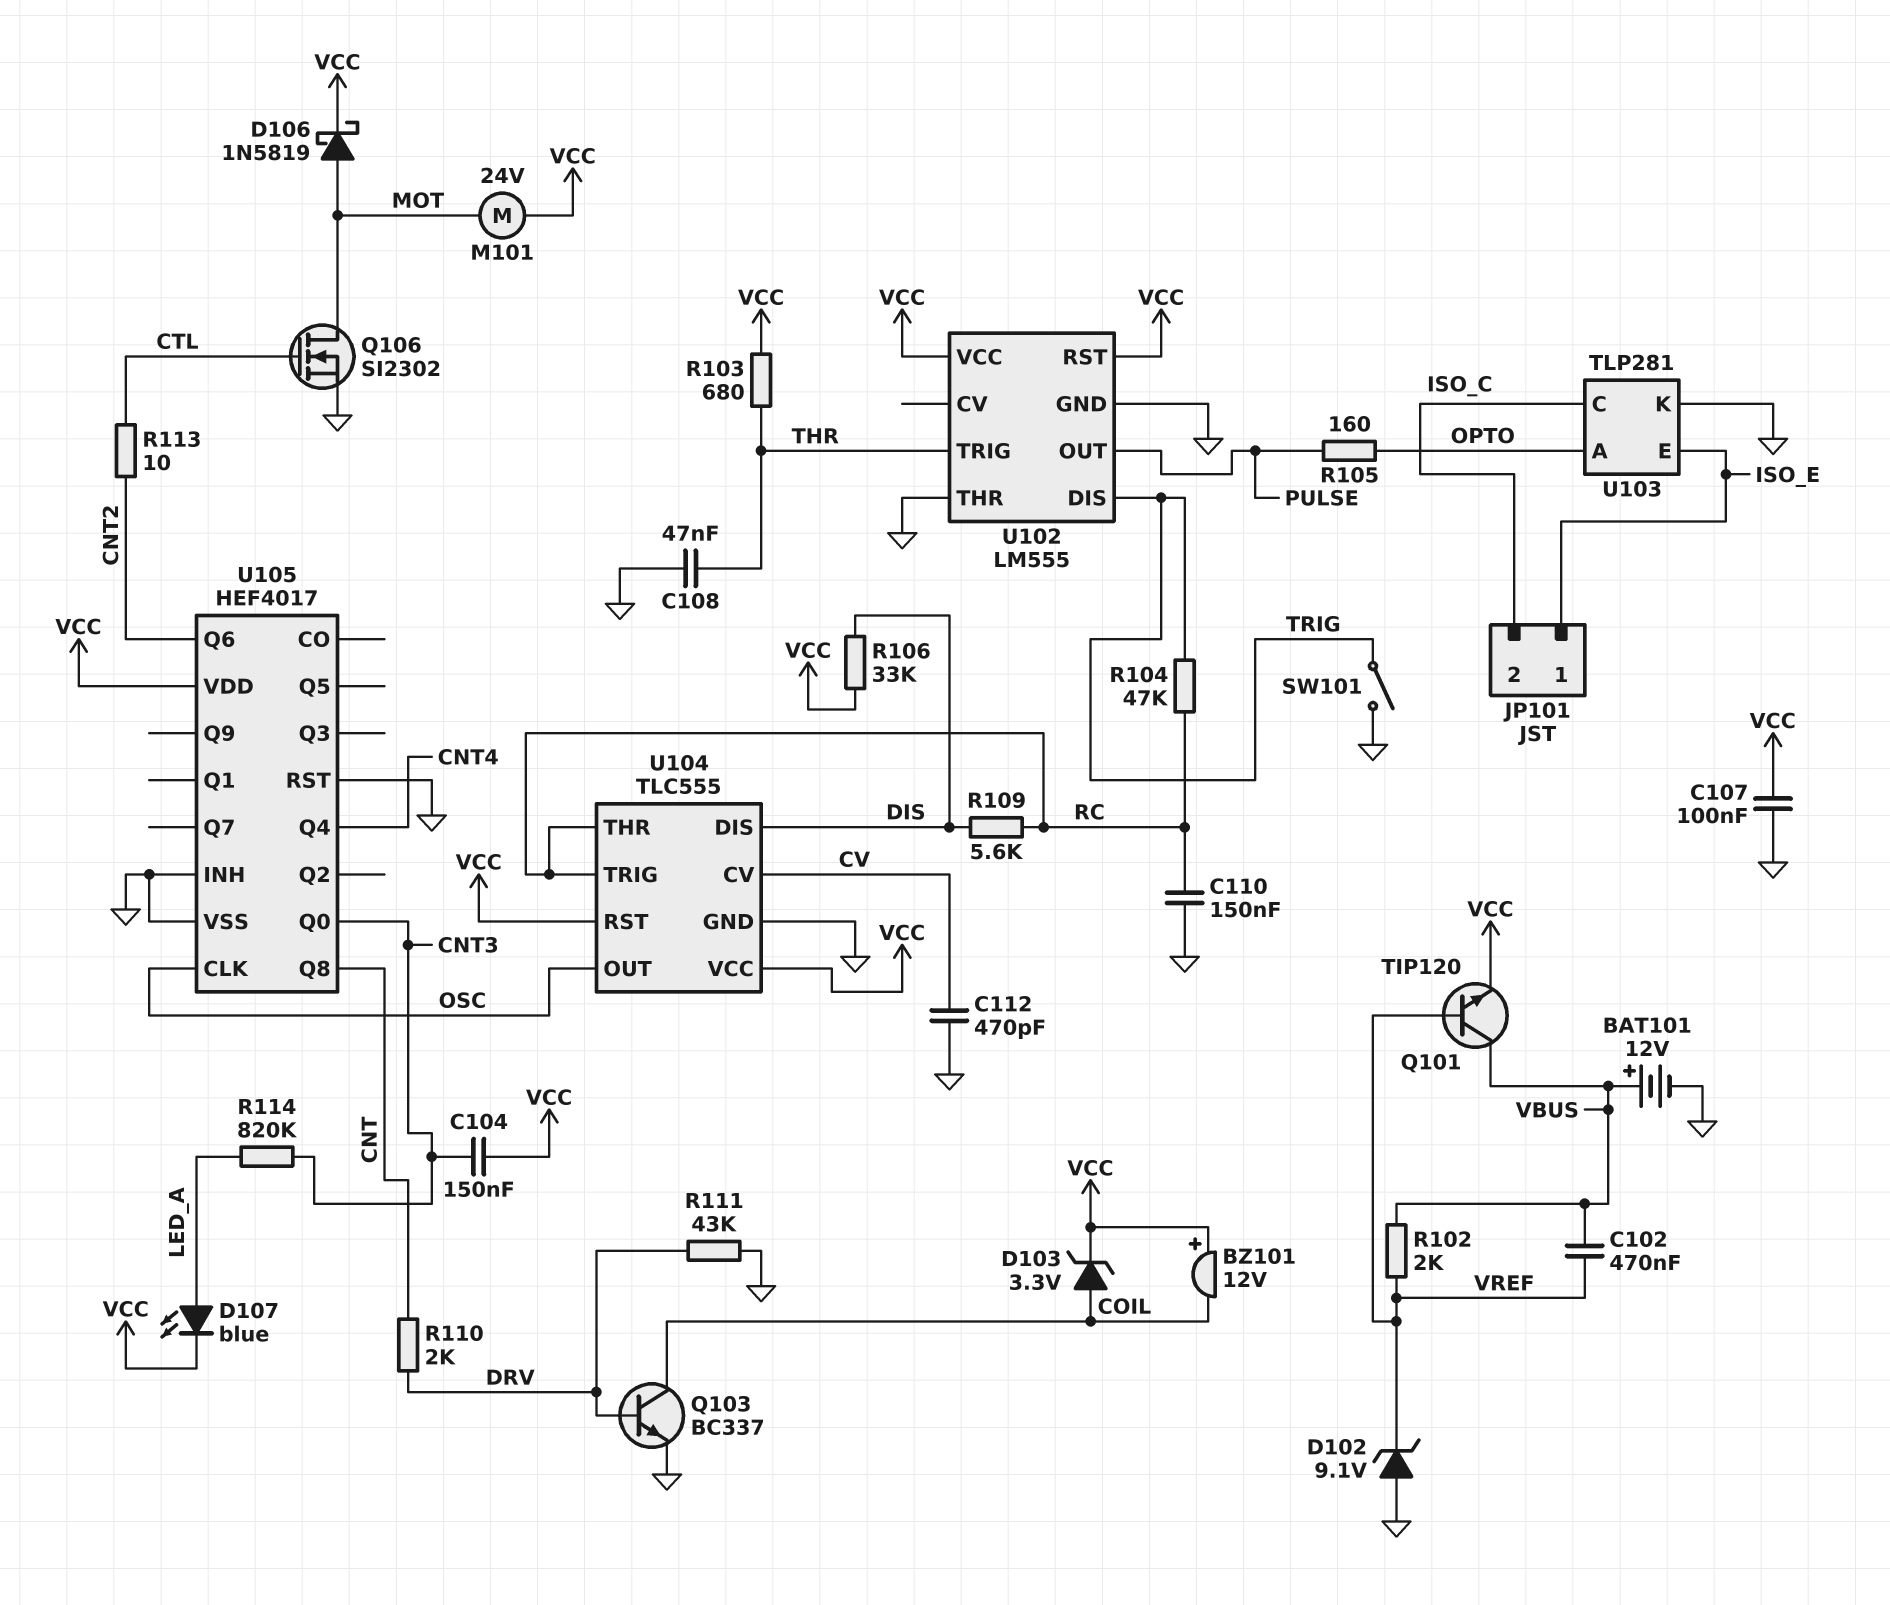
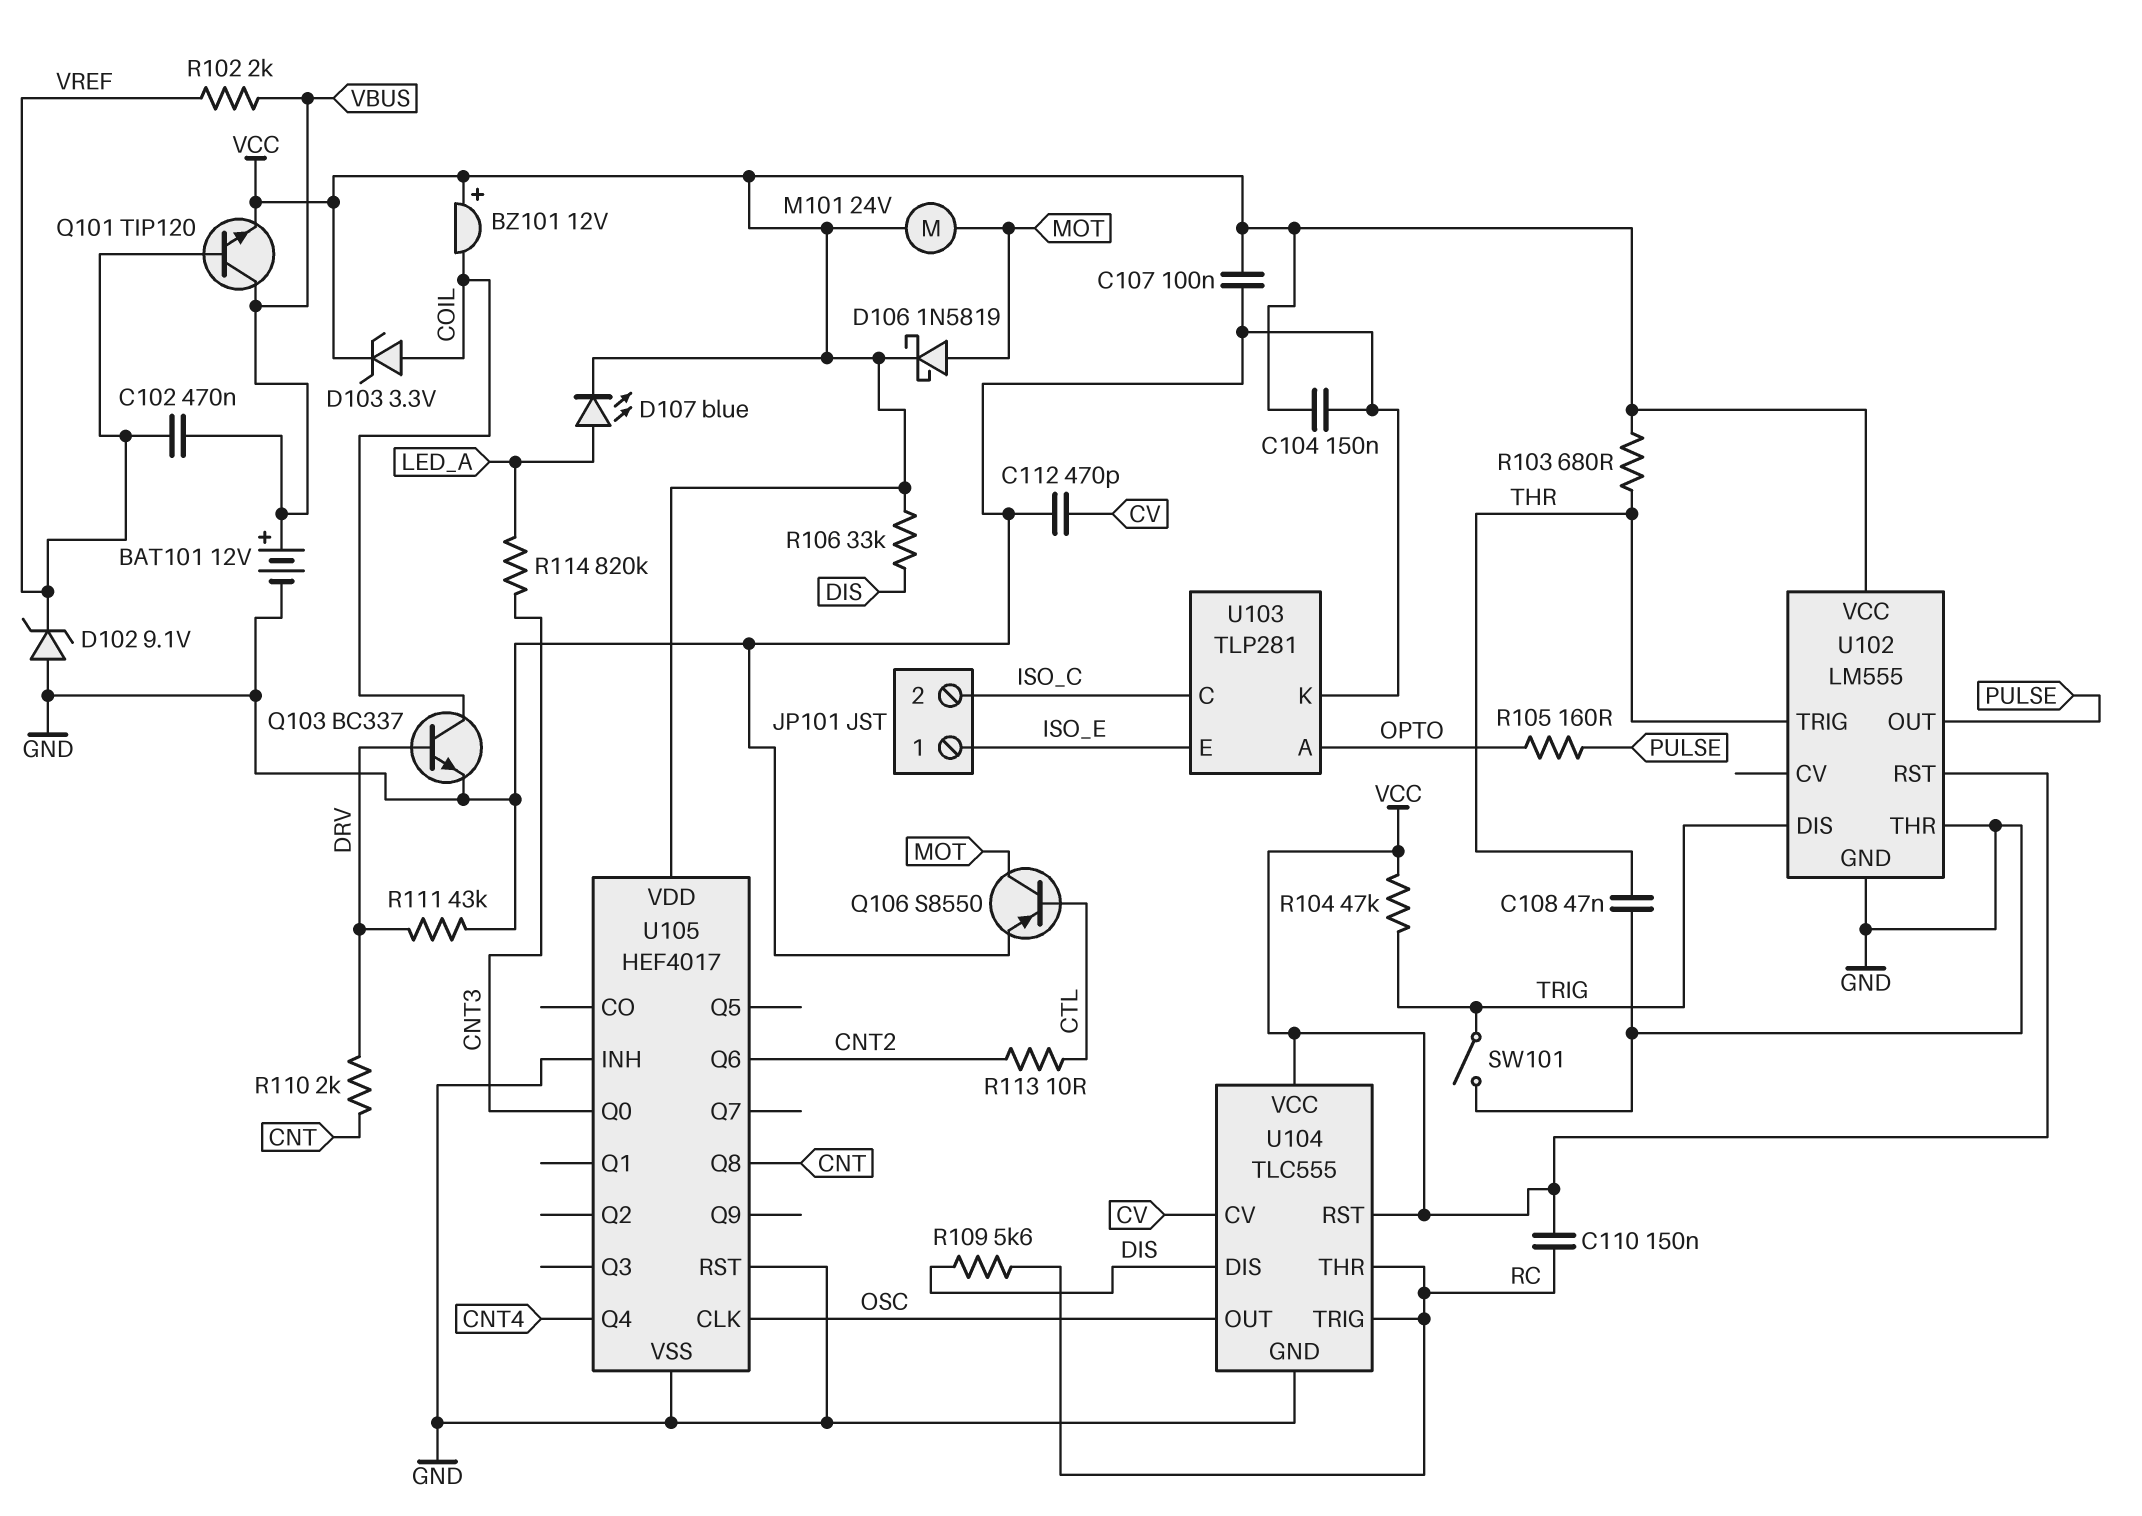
C104: 150nF (CNT3, VCC) -> 150nF (GND, VCC)
C110: 150nF (GND, RC) -> 150nF (RC, VCC)
Q106: NMOS SI2302 (G CTL, D MOT, S GND) -> PNP S8550 (B CTL, C MOT, E GND)
R104: 47k (RC, TRIG) -> 47k (TRIG, VCC)

